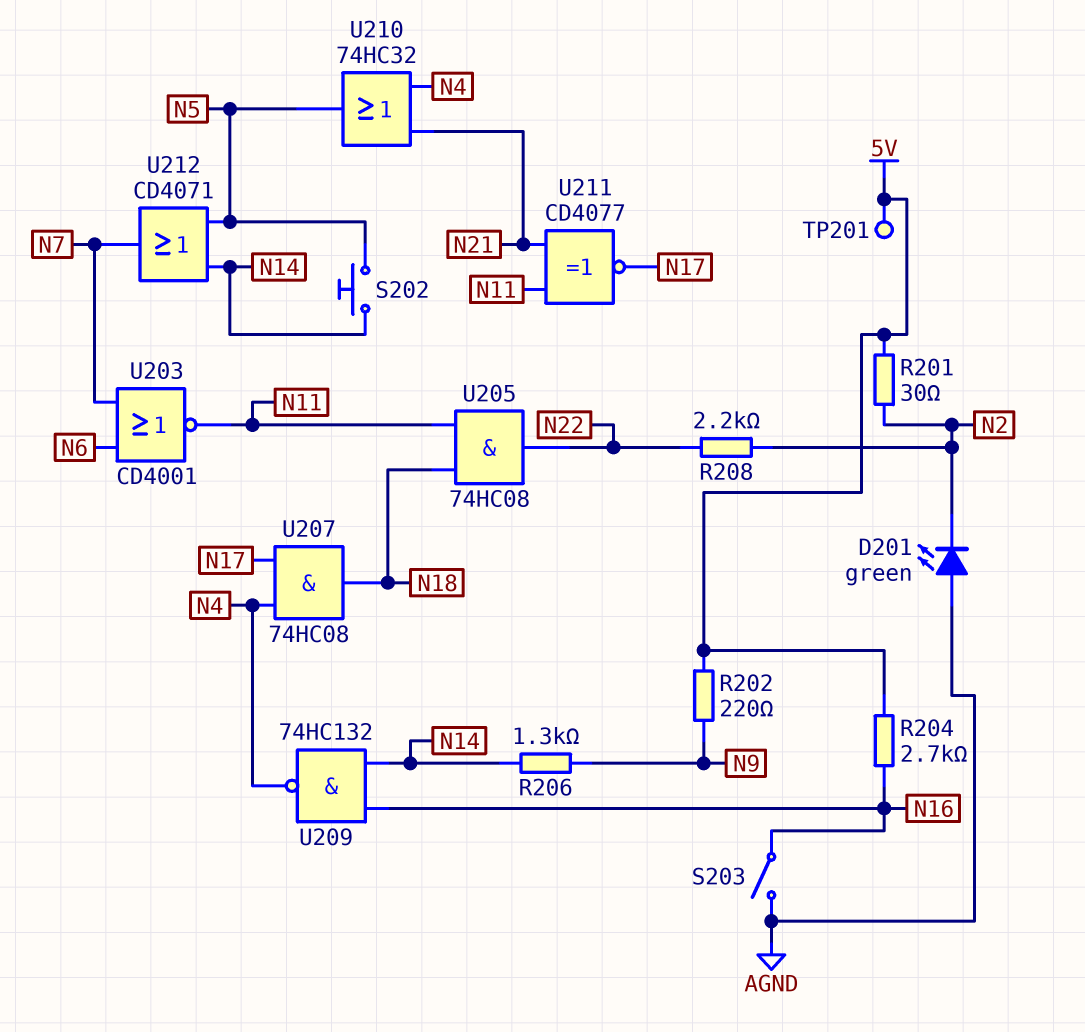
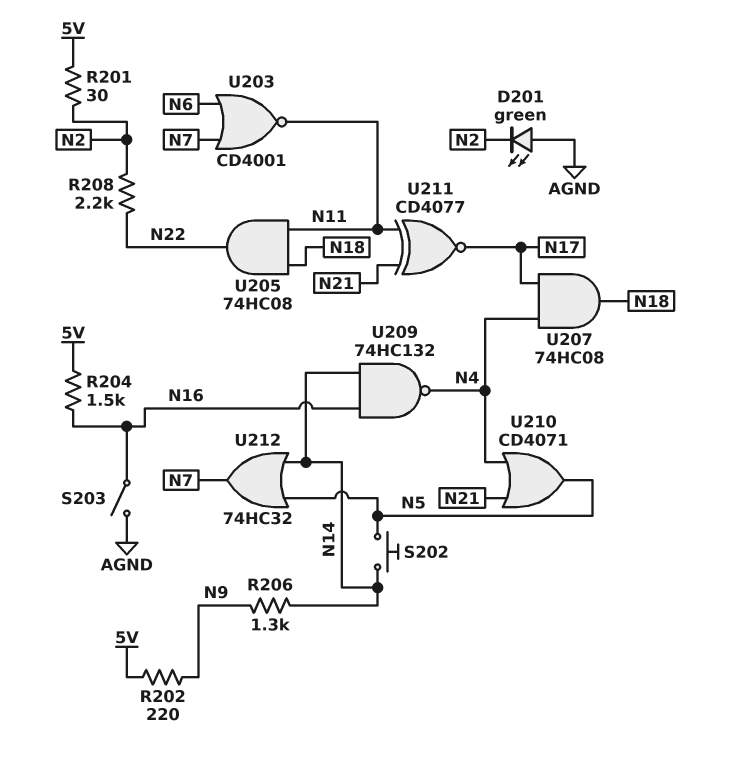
R204: 2.7k (5V, N16) -> 1.5k (5V, N16)
TP201: test point (5V) -> none
U210: OR 74HC32 (in N4, in N21, out N5) -> OR CD4071 (in N4, in N21, out N5)
U212: OR CD4071 (in N5, in N14, out N7) -> OR 74HC32 (in N5, in N14, out N7)

